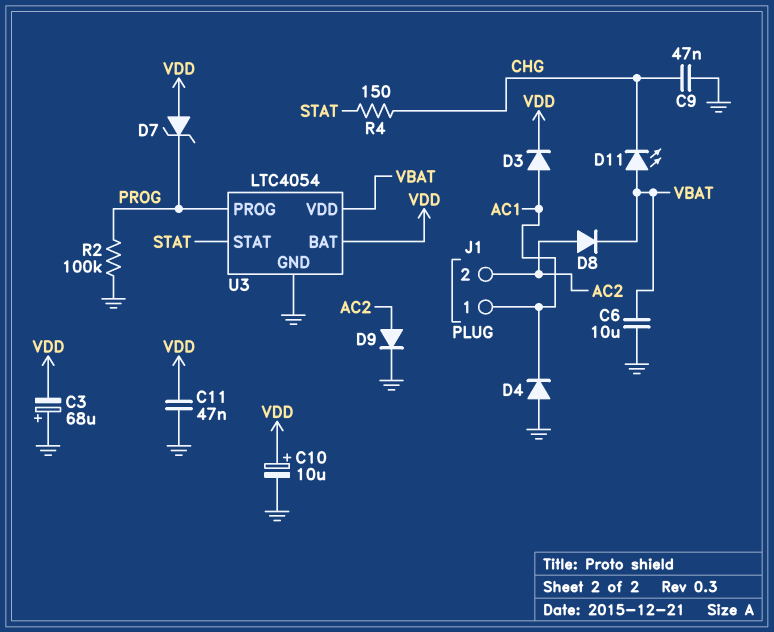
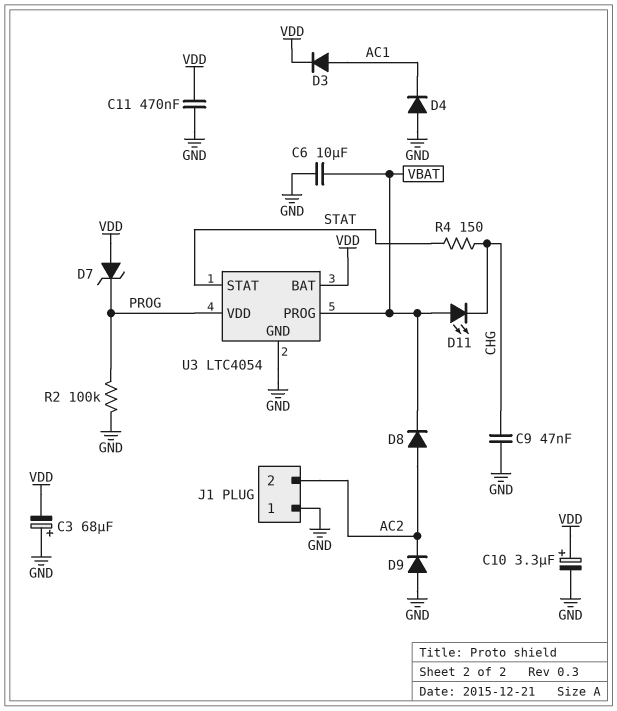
C10: 10uF (plus VDD, minus GND) -> 3.3uF (plus VDD, minus GND)
C11: 47nF (GND, VDD) -> 470nF (GND, VDD)
D9: diode (A AC2, K GND) -> diode (A GND, K AC2)
J1 pin 1: AC1 -> GND
U3 pin PROG: PROG -> VBAT
U3 pin VDD: VBAT -> PROG

